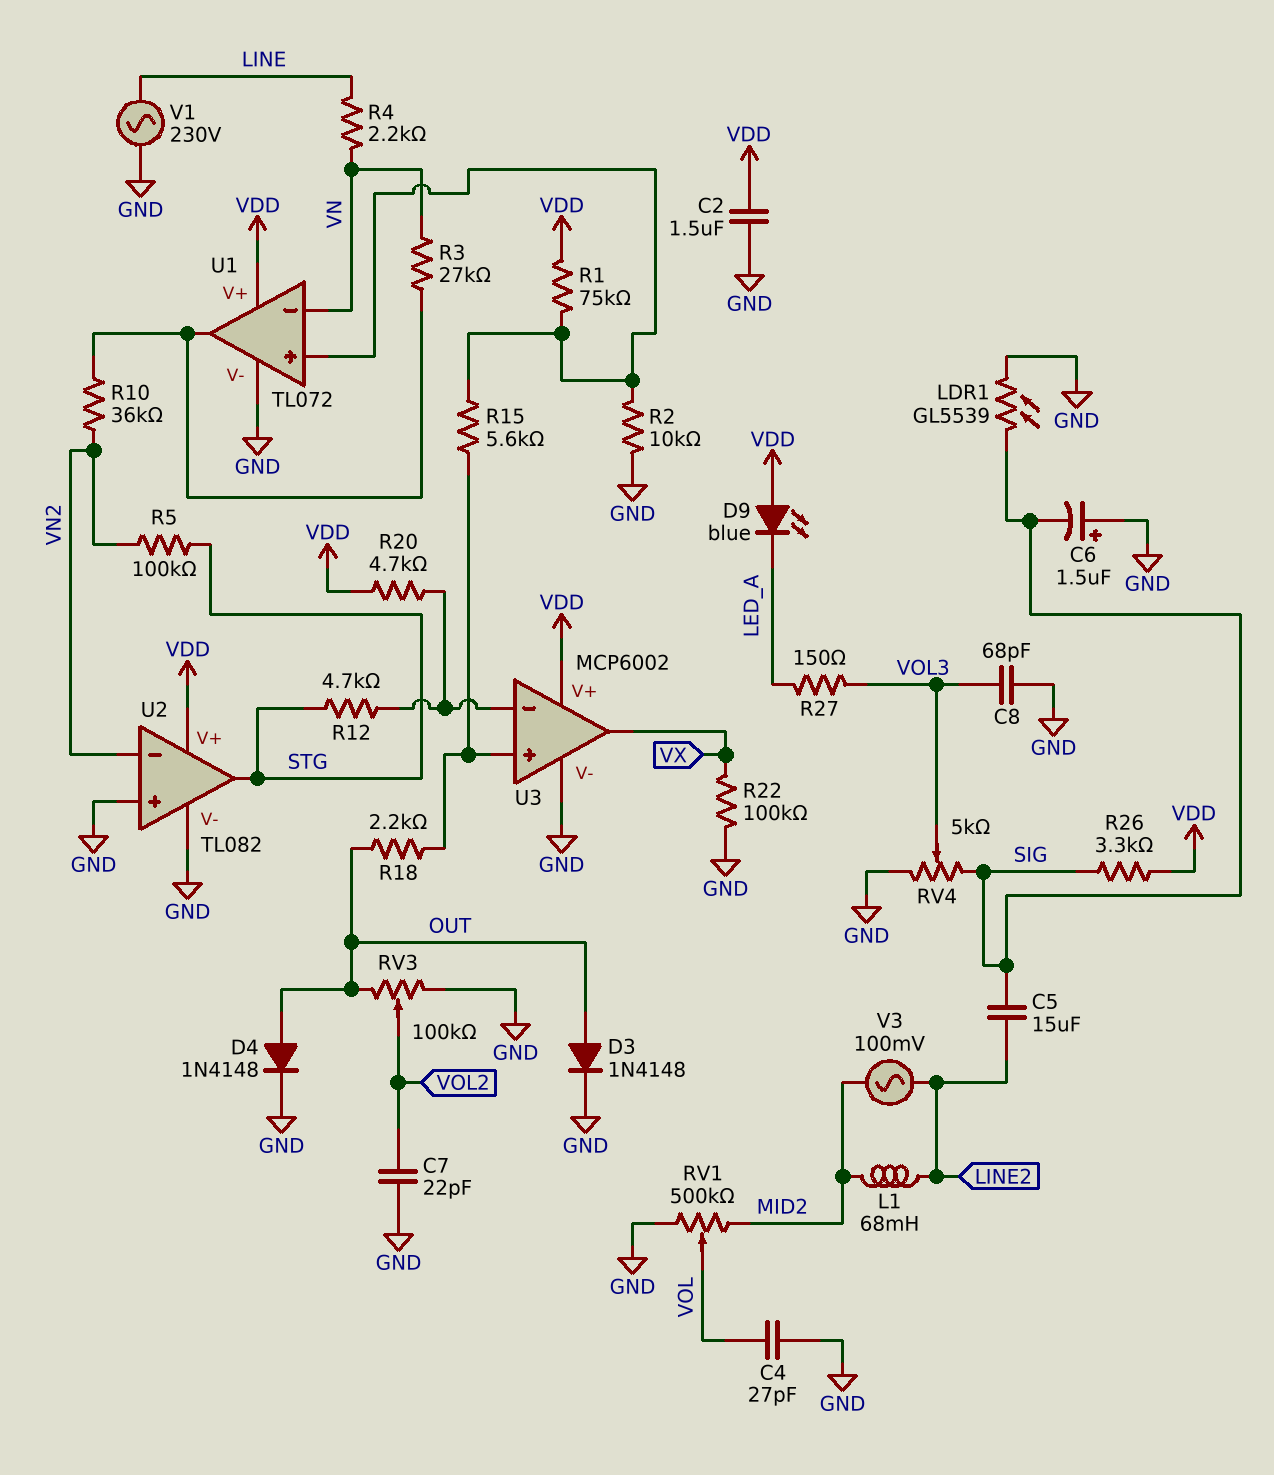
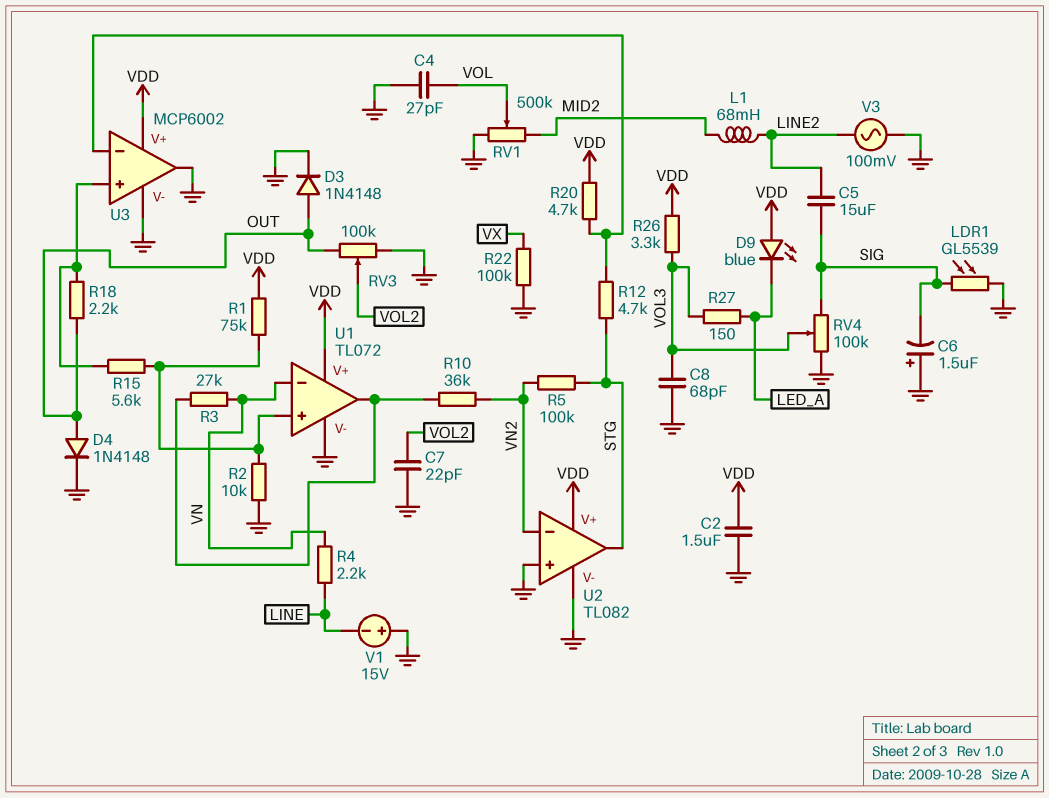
R26: 3.3k (SIG, VDD) -> 3.3k (VDD, VOL3)
RV4: 5k (GND, SIG, wiper VOL3) -> 100k (GND, SIG, wiper VOL3)
U3 pin out: VX -> GND
V1: AC 230V (GND, LINE) -> 15V (plus GND, minus LINE)
V3: AC 100mV (LINE2, MID2) -> AC 100mV (GND, LINE2)

